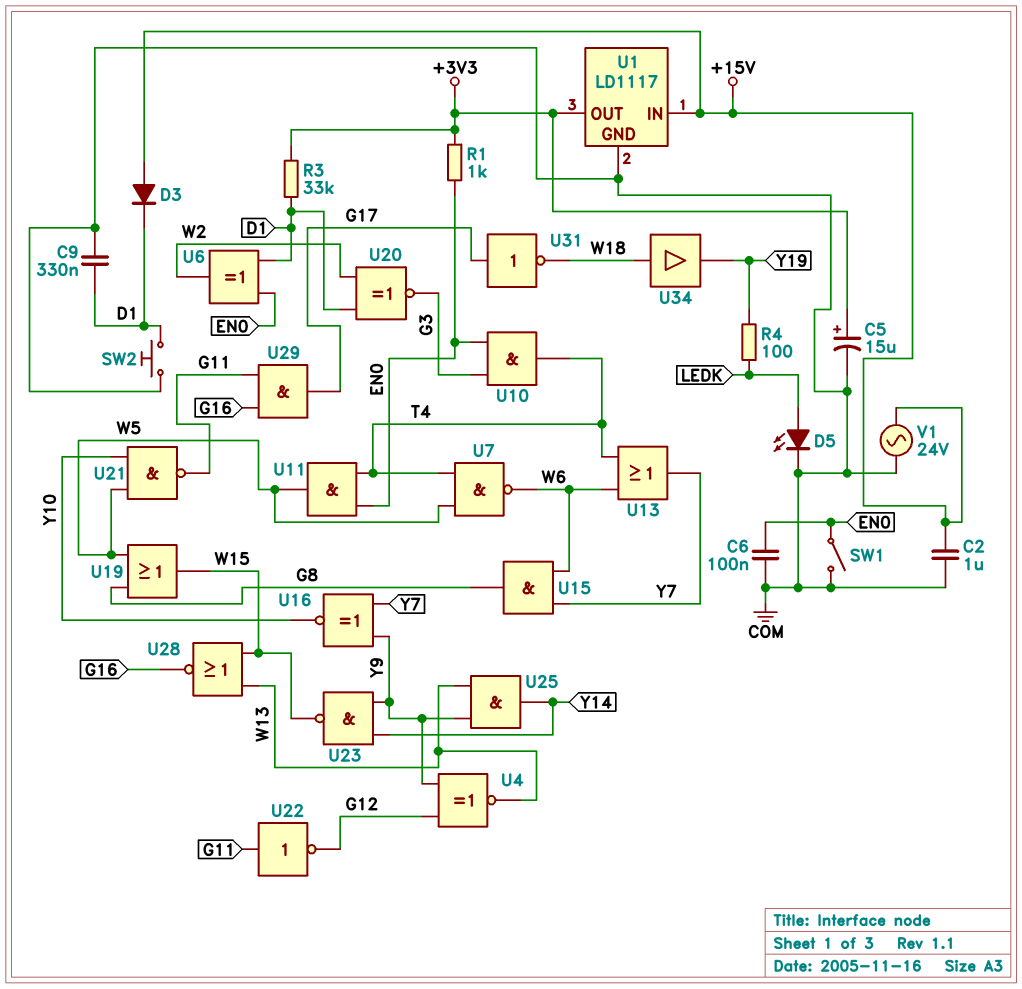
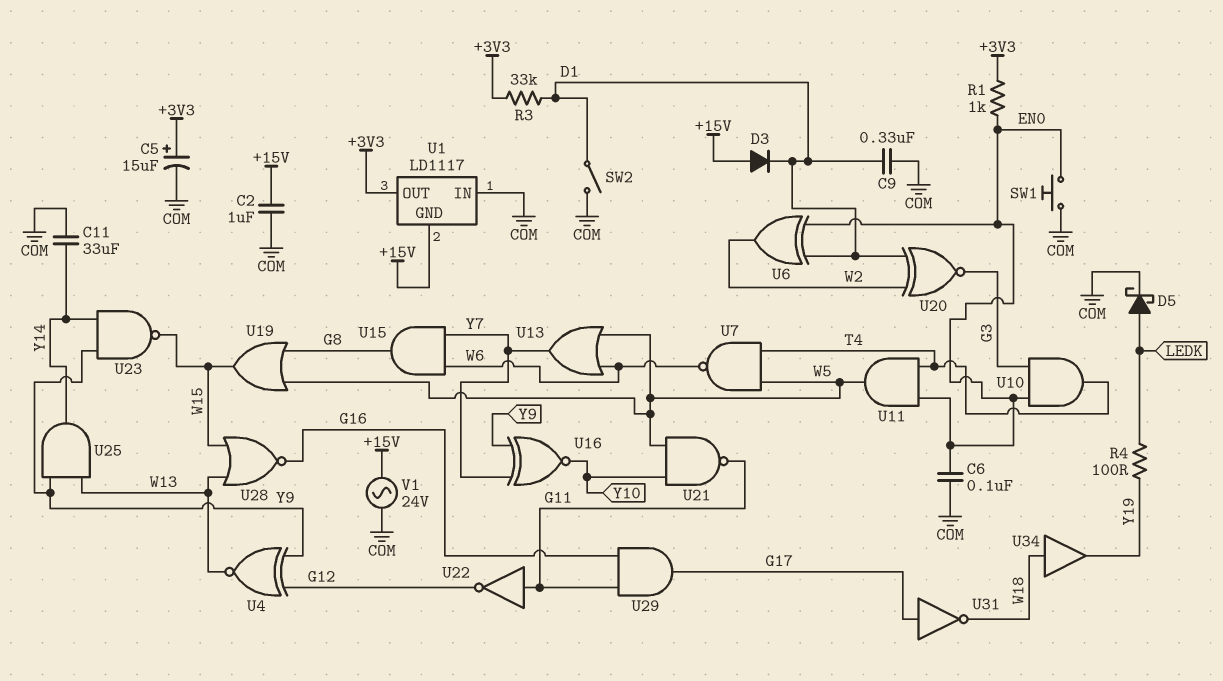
C11: none -> 33uF (COM, Y14)
D5: LED (A LEDK, K COM) -> schottky (A LEDK, K COM)
SW1: switch (COM, EN0) -> button (COM, EN0)
SW2: button (COM, D1) -> switch (COM, D1)
U1 pin GND: COM -> +15V
U1 pin IN: +15V -> COM
U13: OR (in T4, in W6, out Y7) -> OR (in W5, in W6, out Y7)

